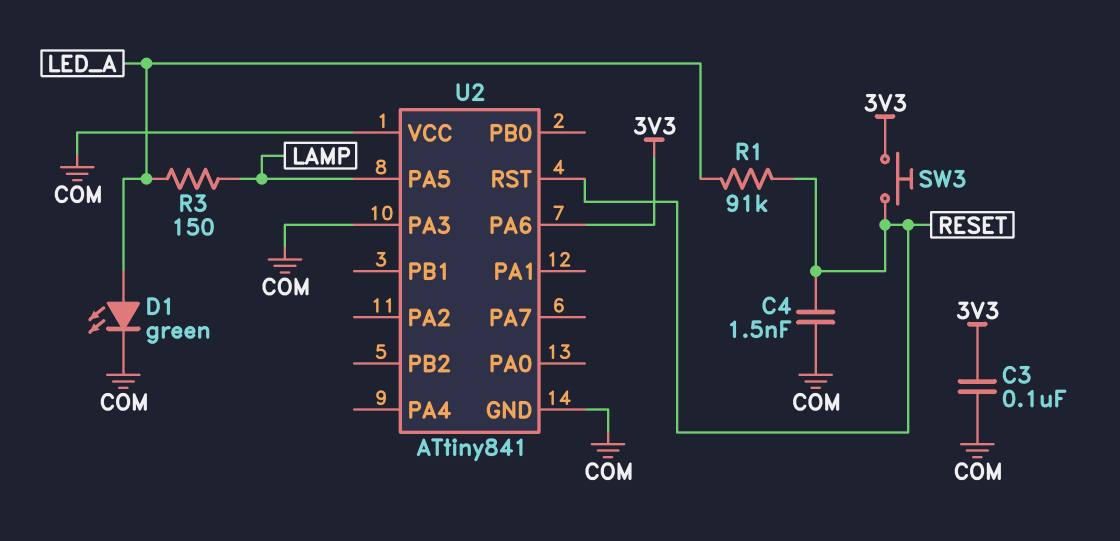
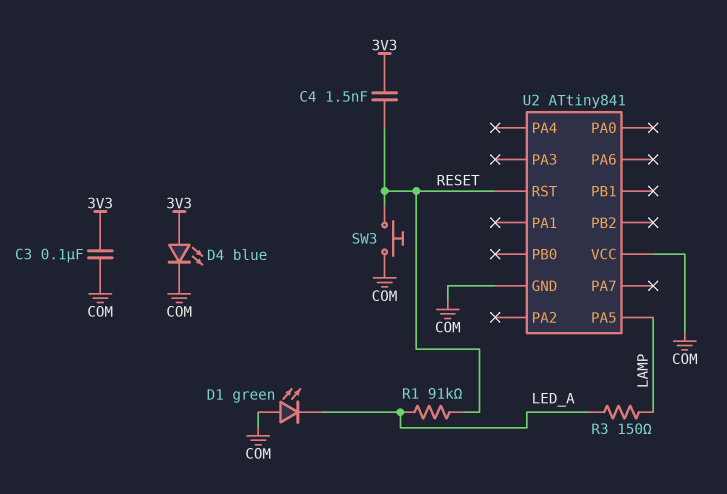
C4: 1.5nF (COM, RESET) -> 1.5nF (3V3, RESET)
D1: LED green (A LED_A, K COM) -> LED green (A COM, K LED_A)
D4: none -> LED blue (A 3V3, K COM)
SW3: button (3V3, RESET) -> button (COM, RESET)
U2 pin PA3: COM -> none
U2 pin PA6: 3V3 -> none

